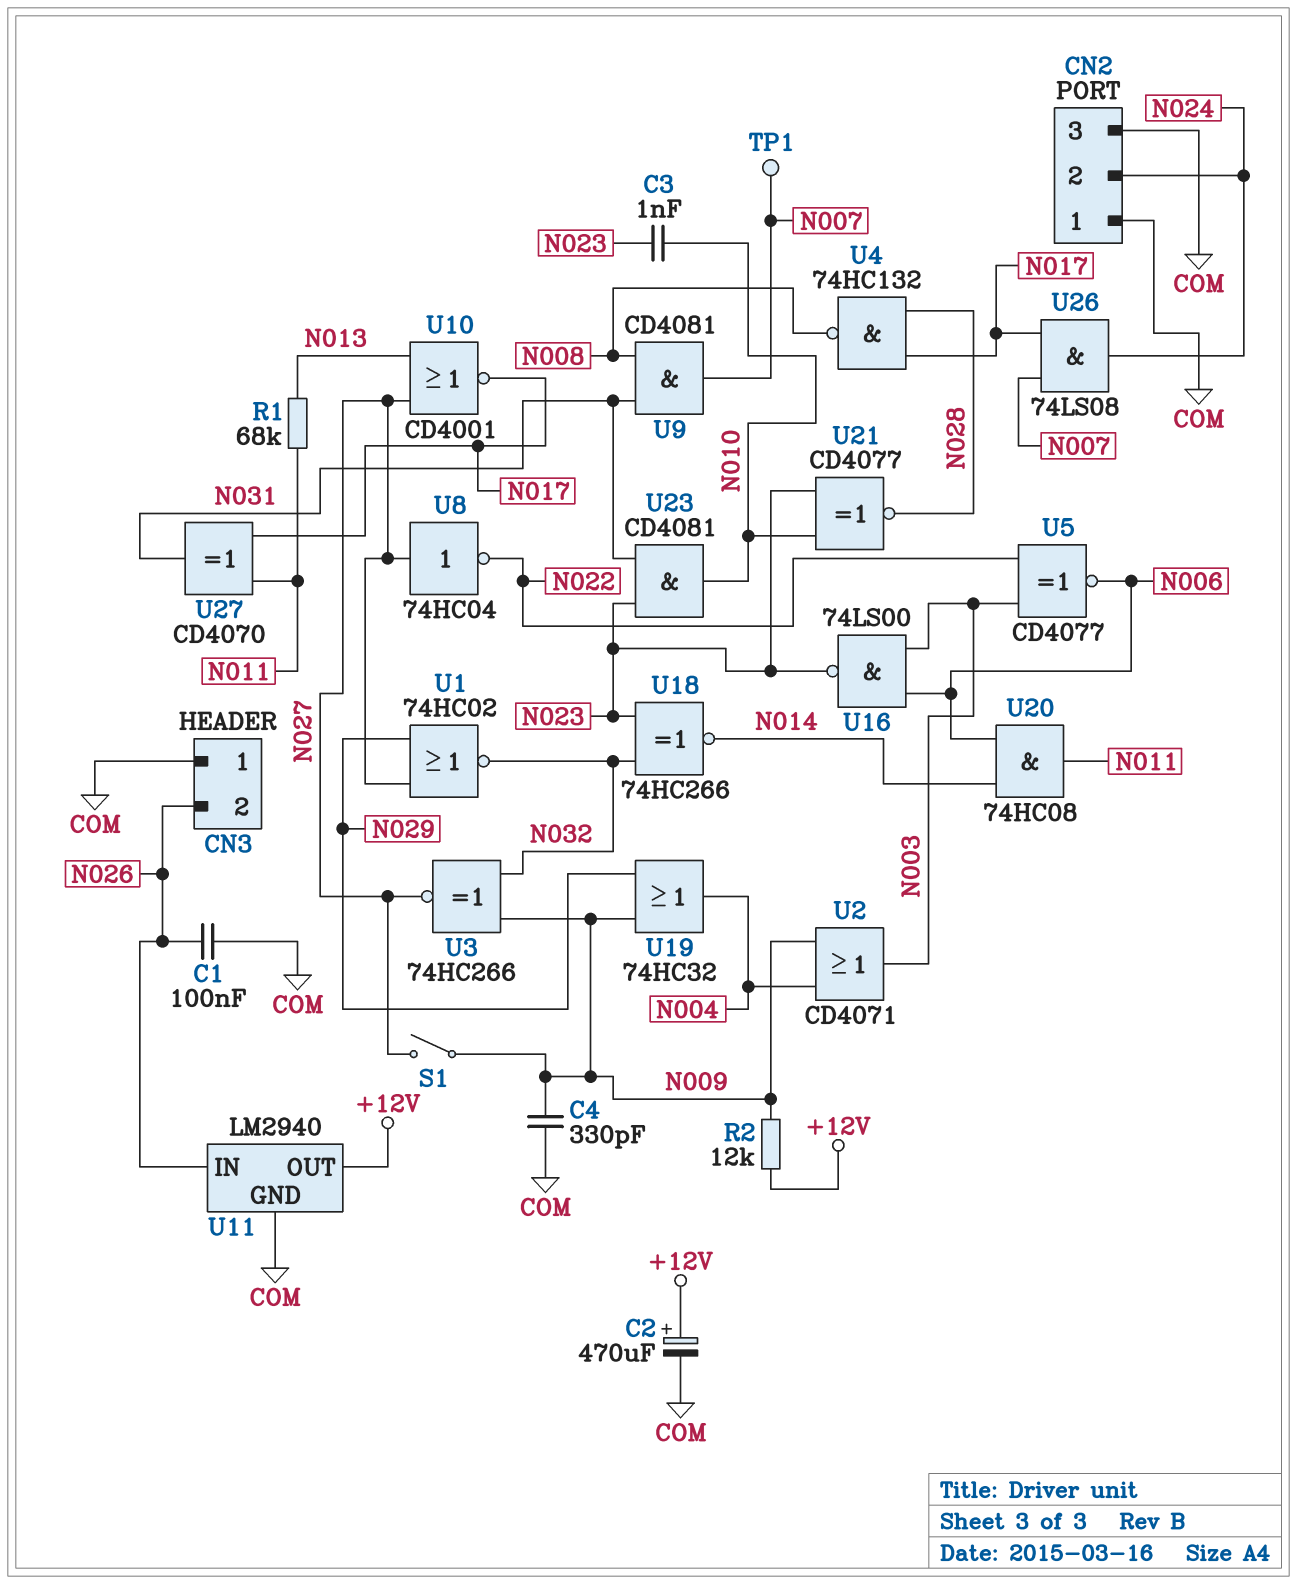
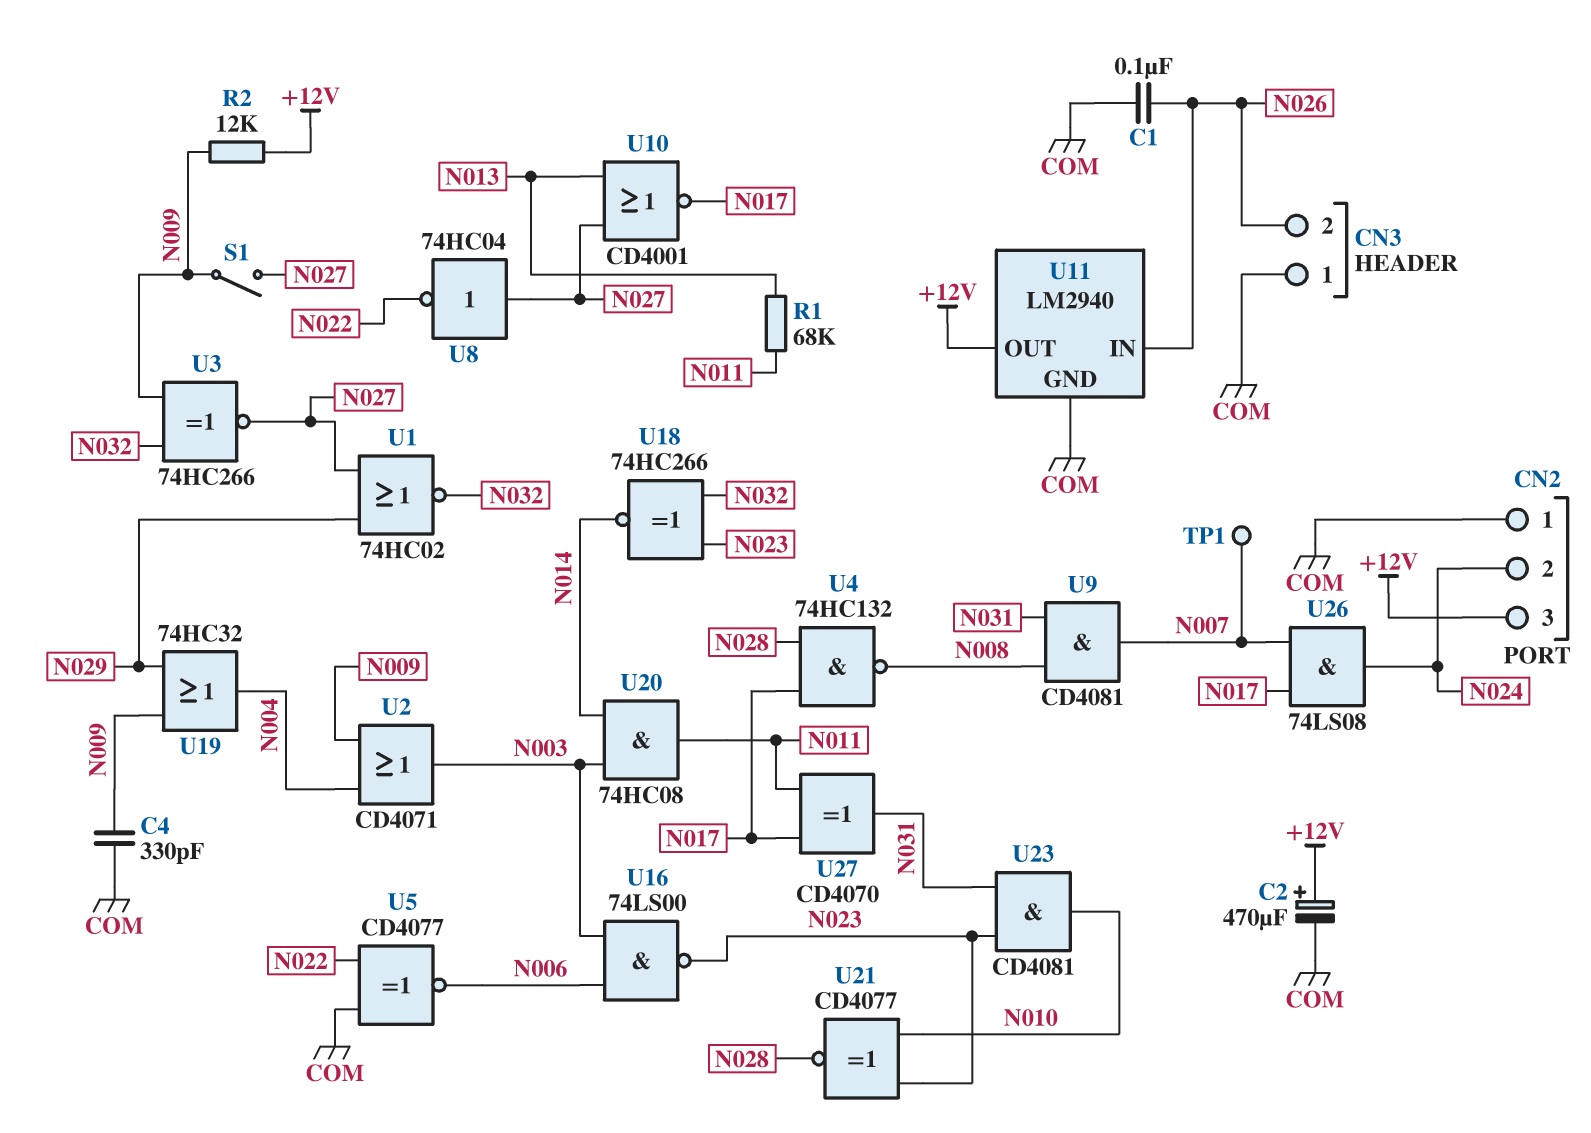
C3: 1nF (N010, N023) -> none
CN2 pin 3: COM -> +12V
U5: XNOR CD4077 (in N003, in N022, out N006) -> XNOR CD4077 (in COM, in N022, out N006)
U20: AND 74HC08 (in N006, in N014, out N011) -> AND 74HC08 (in N003, in N014, out N011)

